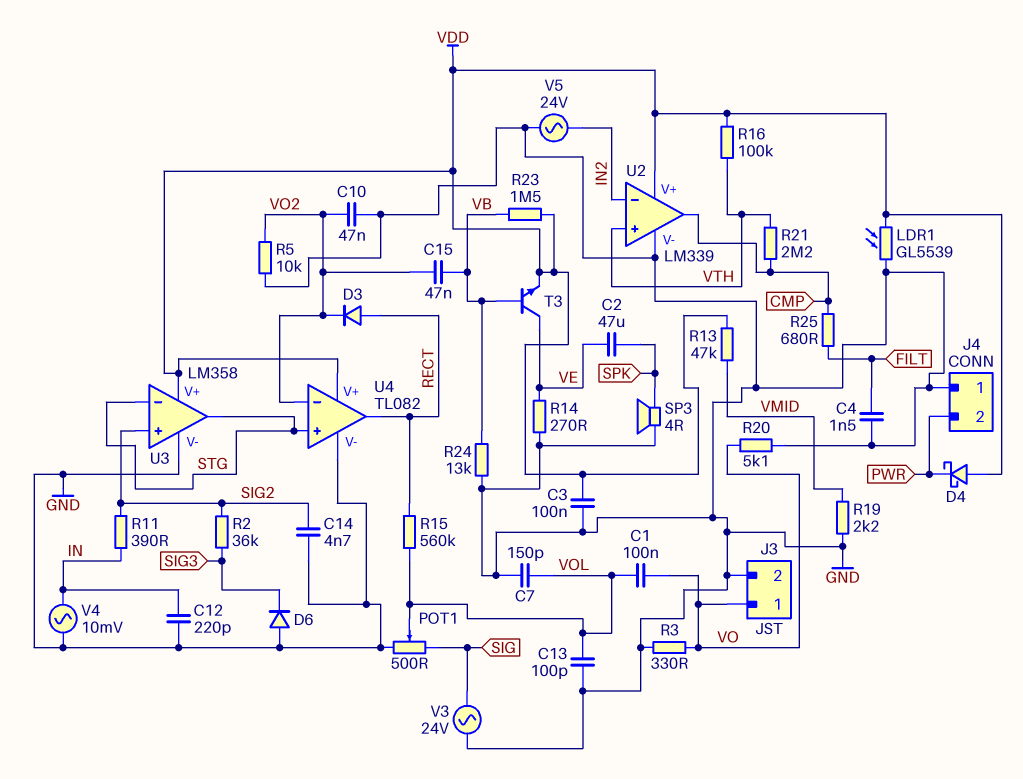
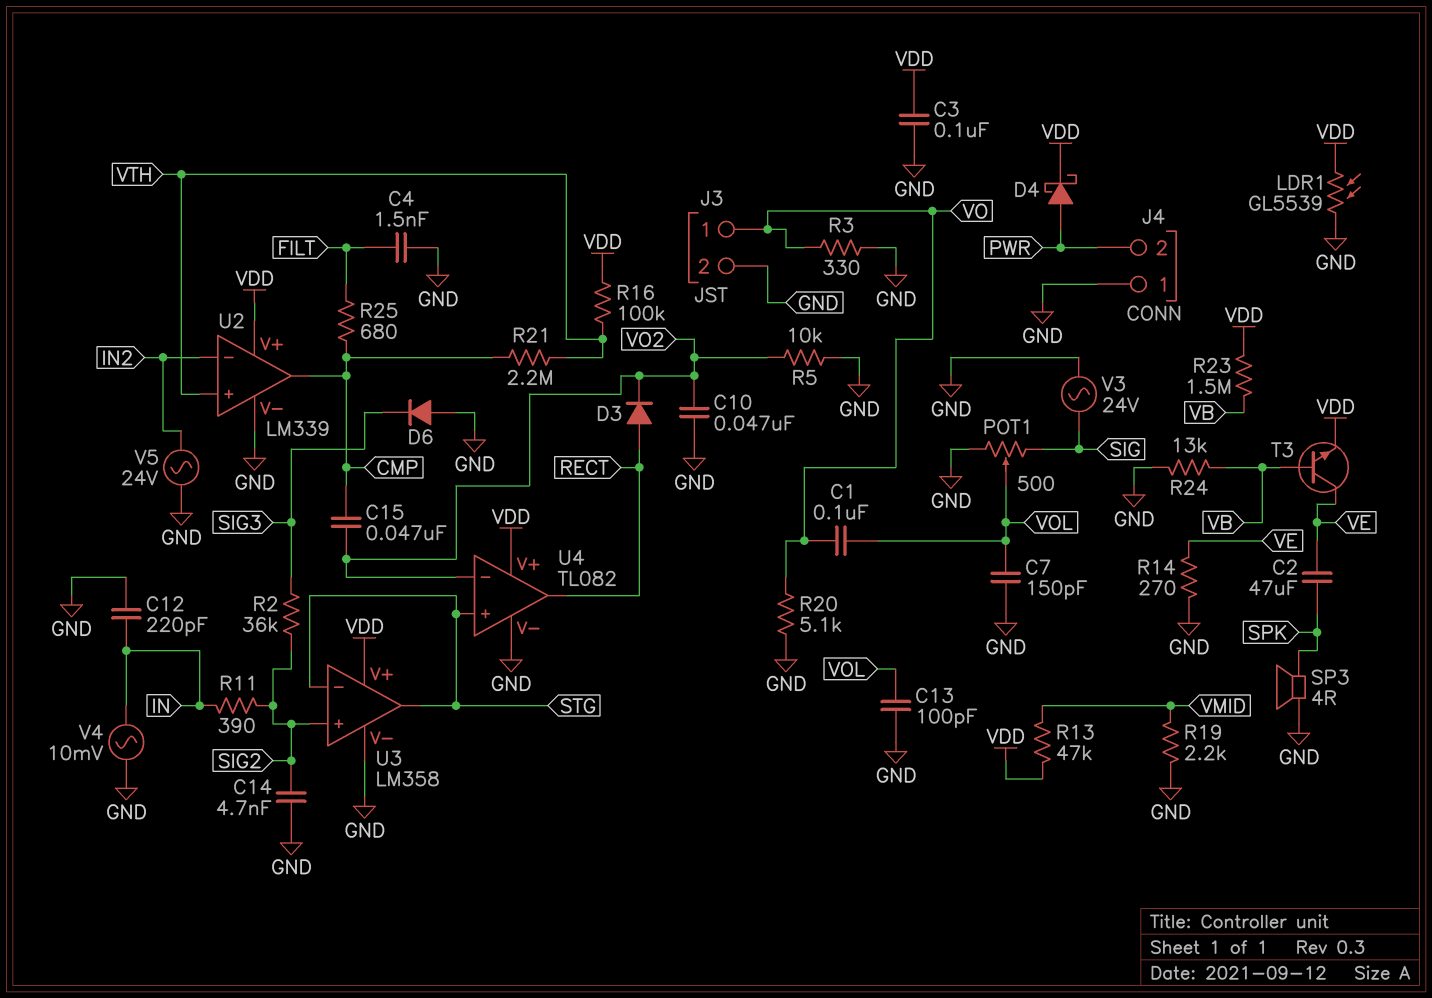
C15: 47nF (VB, VO2) -> 47nF (CMP, VO2)
D4: schottky (A VDD, K PWR) -> schottky (A PWR, K VDD)
R15: 560k (RECT, VOL) -> none

